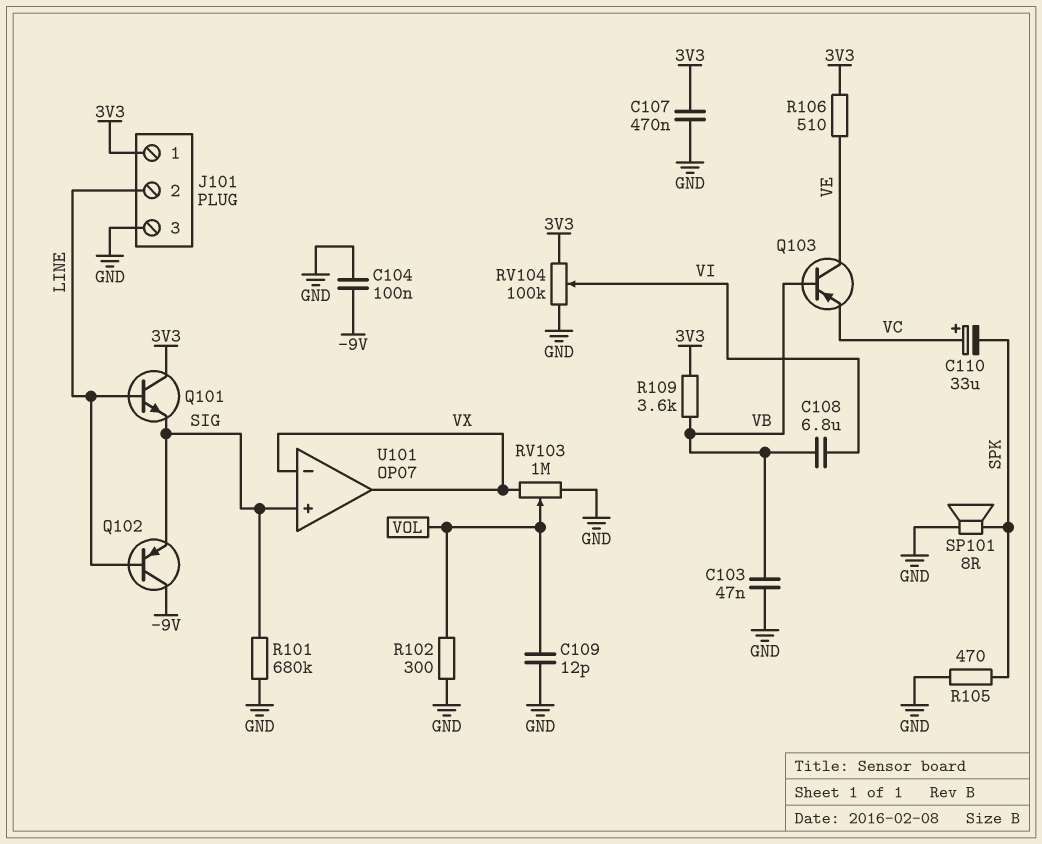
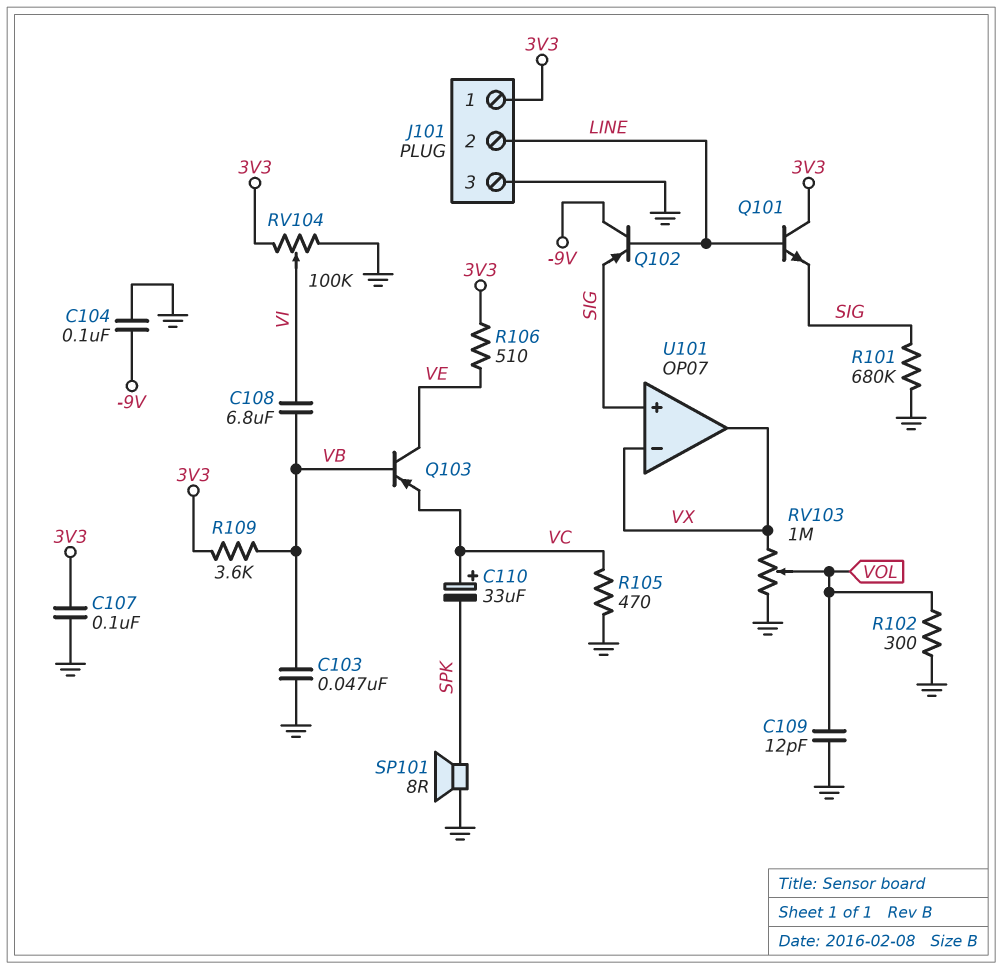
C107: 470nF (3V3, GND) -> 100nF (3V3, GND)
R105: 470 (GND, SPK) -> 470 (GND, VC)

